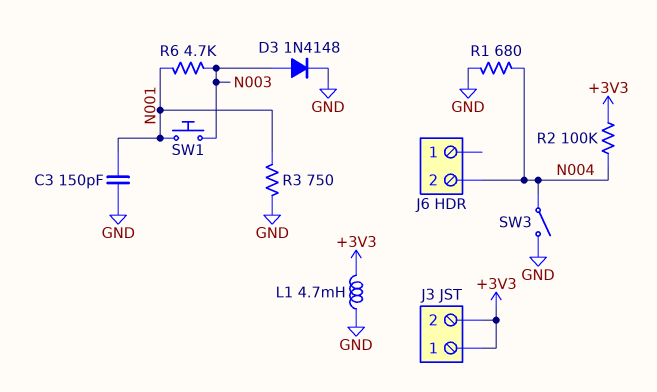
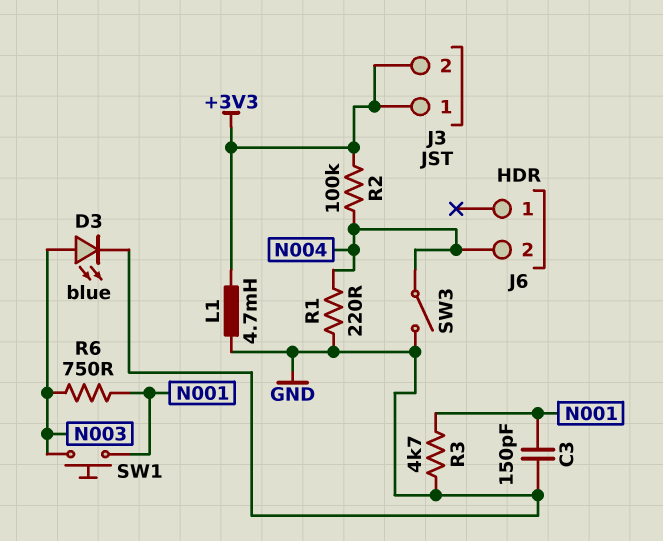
D3: diode 1N4148 (A N003, K GND) -> LED blue (A N003, K GND)
R1: 680 (GND, N004) -> 220 (GND, N004)
R3: 750 (GND, N001) -> 4.7k (GND, N001)
R6: 4.7k (N001, N003) -> 750 (N001, N003)

